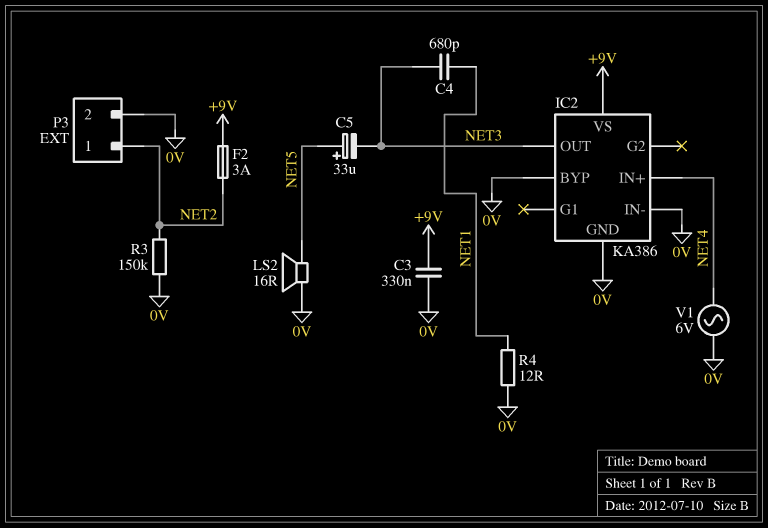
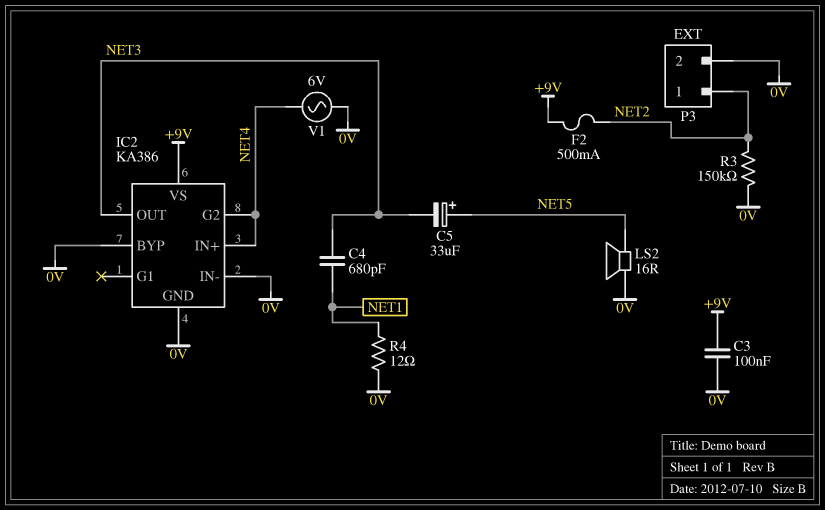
C3: 330nF (+9V, 0V) -> 100nF (+9V, 0V)
F2: 3A (+9V, NET2) -> 500mA (+9V, NET2)
IC2 pin G2: none -> NET4

